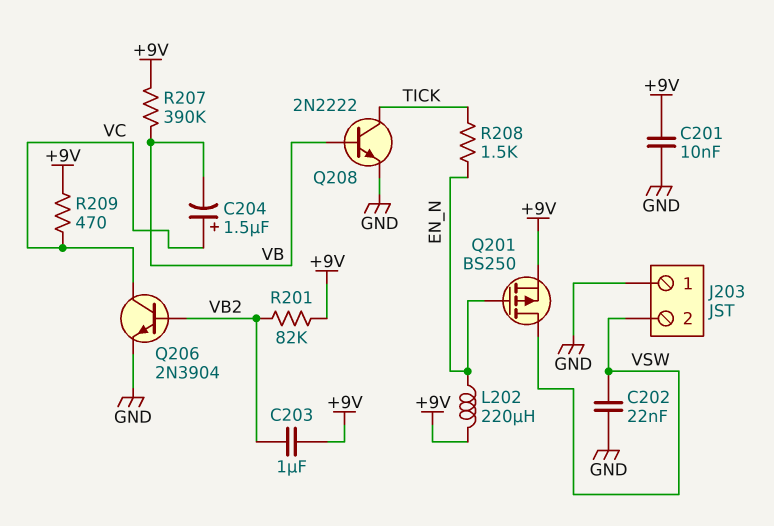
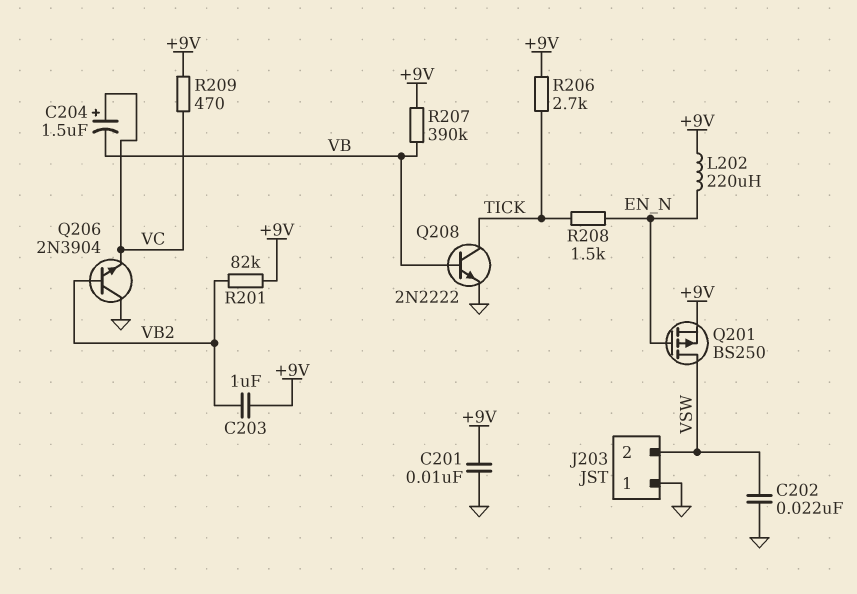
Q206: NPN 2N3904 (B VB2, C VC, E GND) -> NPN 2N3904 (B VB2, C GND, E VC)
R206: none -> 2.7k (+9V, TICK)

